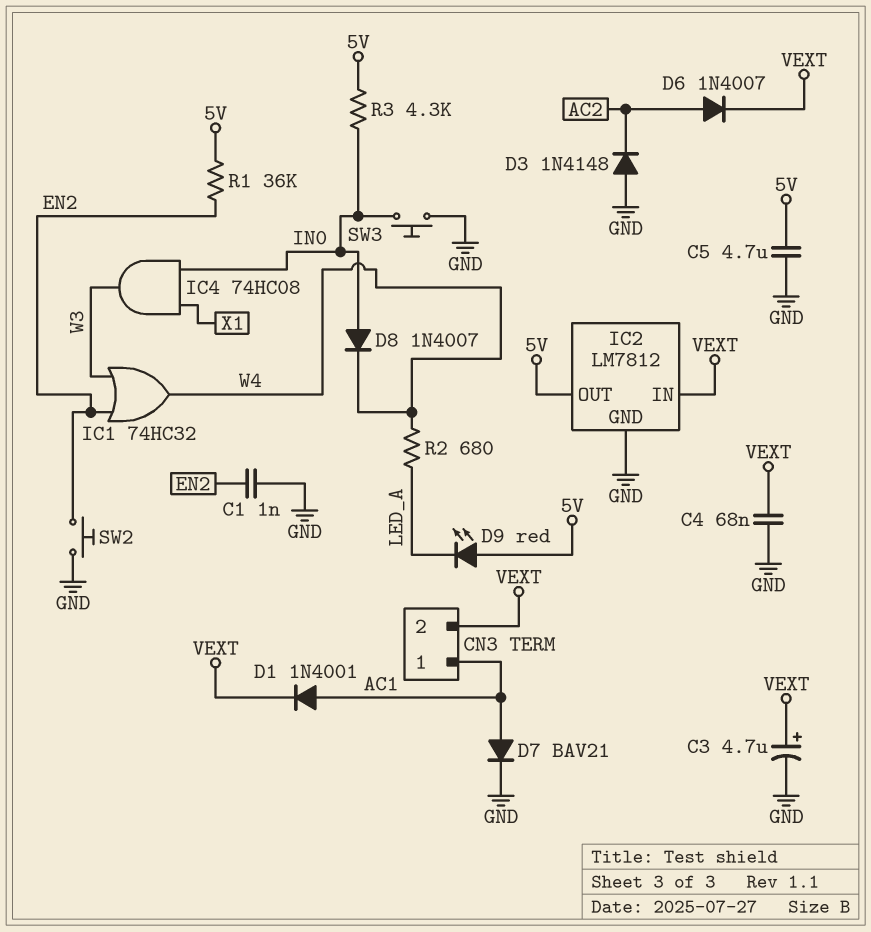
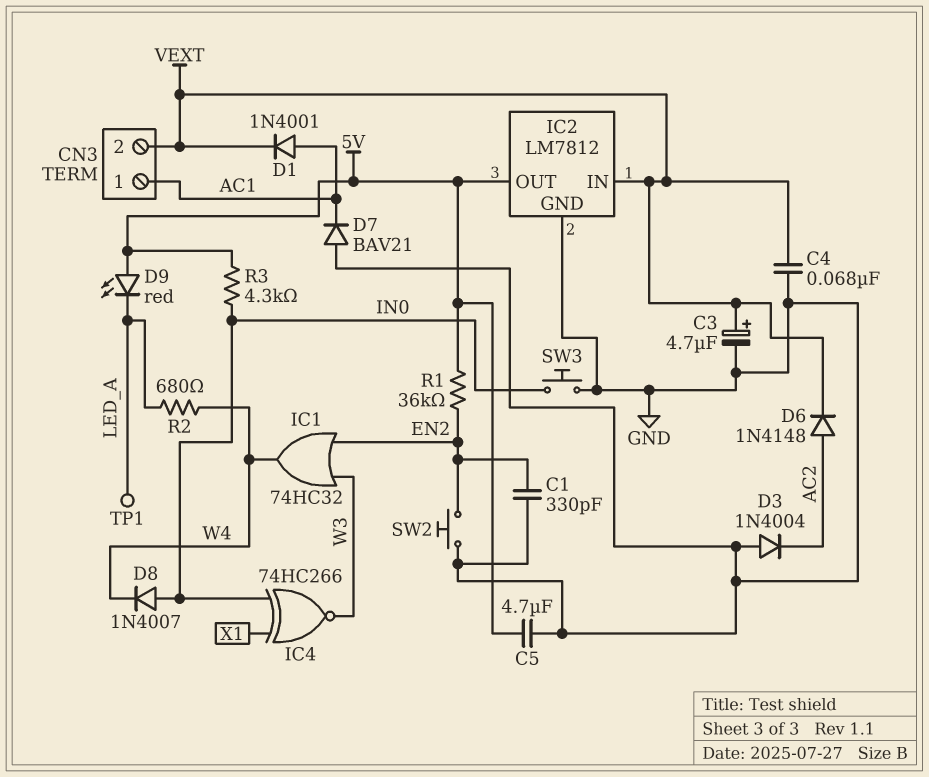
C1: 1nF (EN2, GND) -> 330pF (EN2, GND)
D3: diode 1N4148 (A GND, K AC2) -> diode 1N4004 (A GND, K AC2)
D6: diode 1N4007 (A AC2, K VEXT) -> diode 1N4148 (A AC2, K VEXT)
D7: diode BAV21 (A AC1, K GND) -> diode BAV21 (A GND, K AC1)
IC4: AND 74HC08 (in IN0, in X1, out W3) -> XNOR 74HC266 (in IN0, in X1, out W3)
TP1: none -> test point (LED_A)

